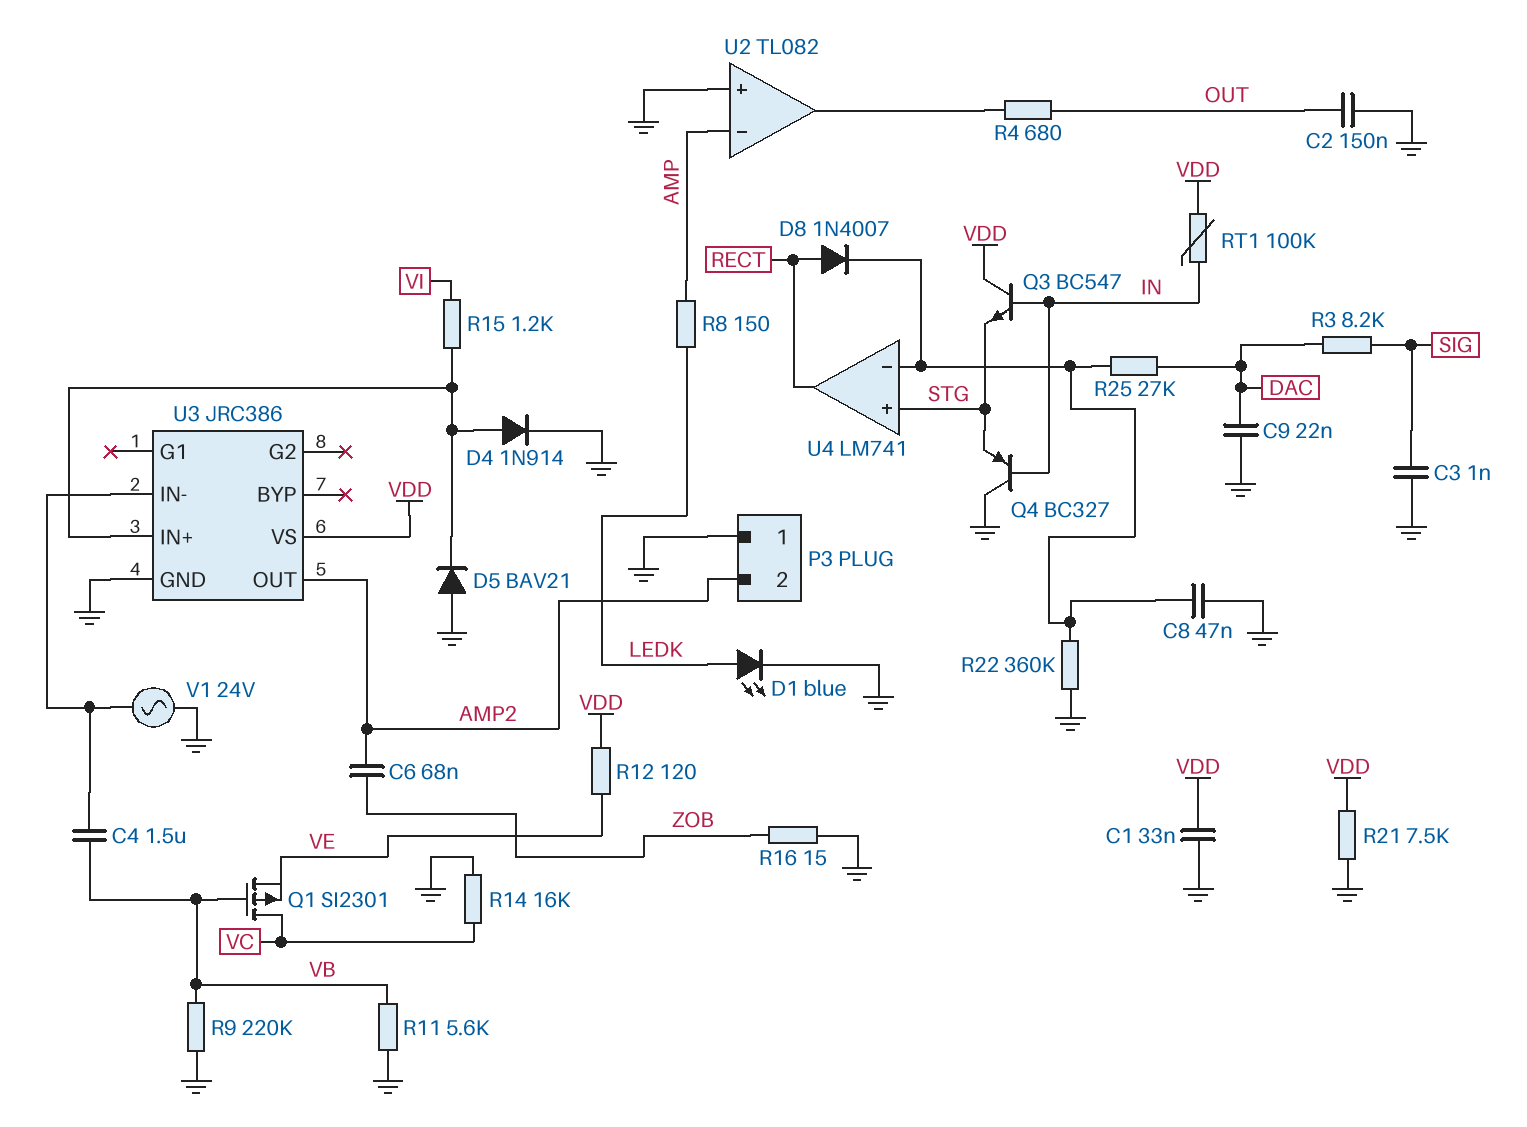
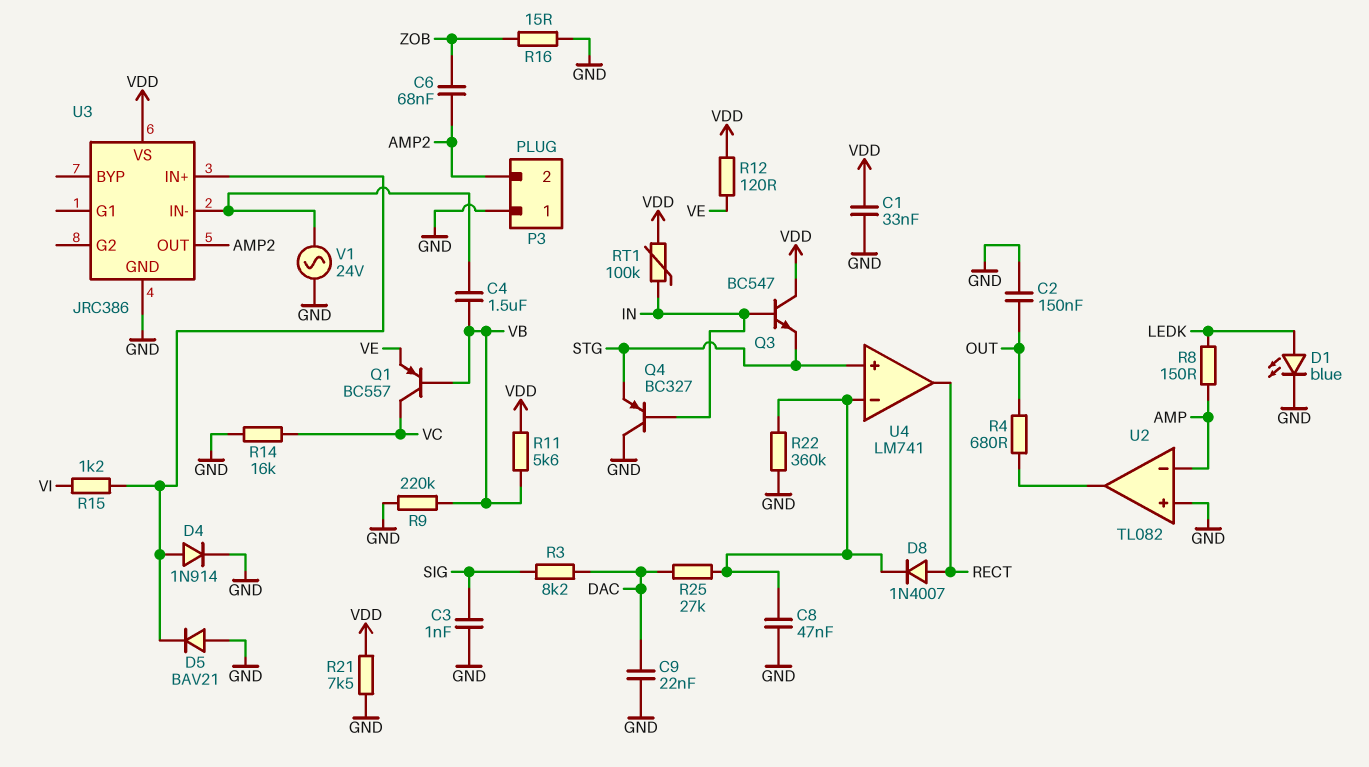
Q1: PMOS SI2301 (G VB, D VC, S VE) -> PNP BC557 (B VB, C VC, E VE)
R11: 5.6k (GND, VB) -> 5.6k (VB, VDD)

